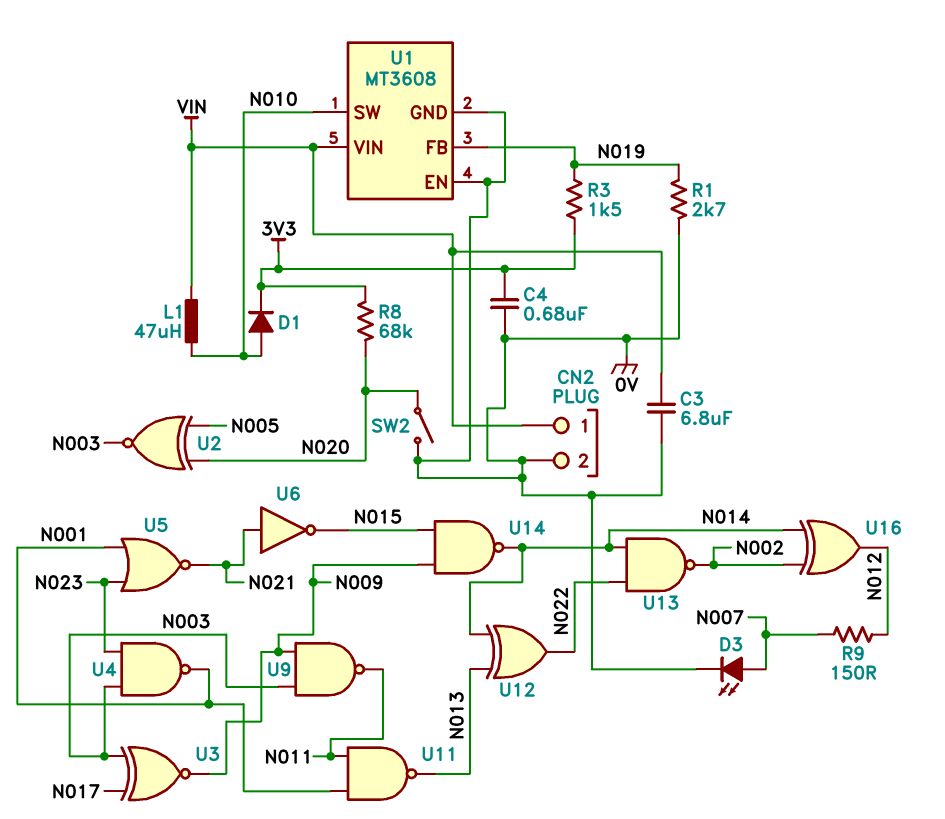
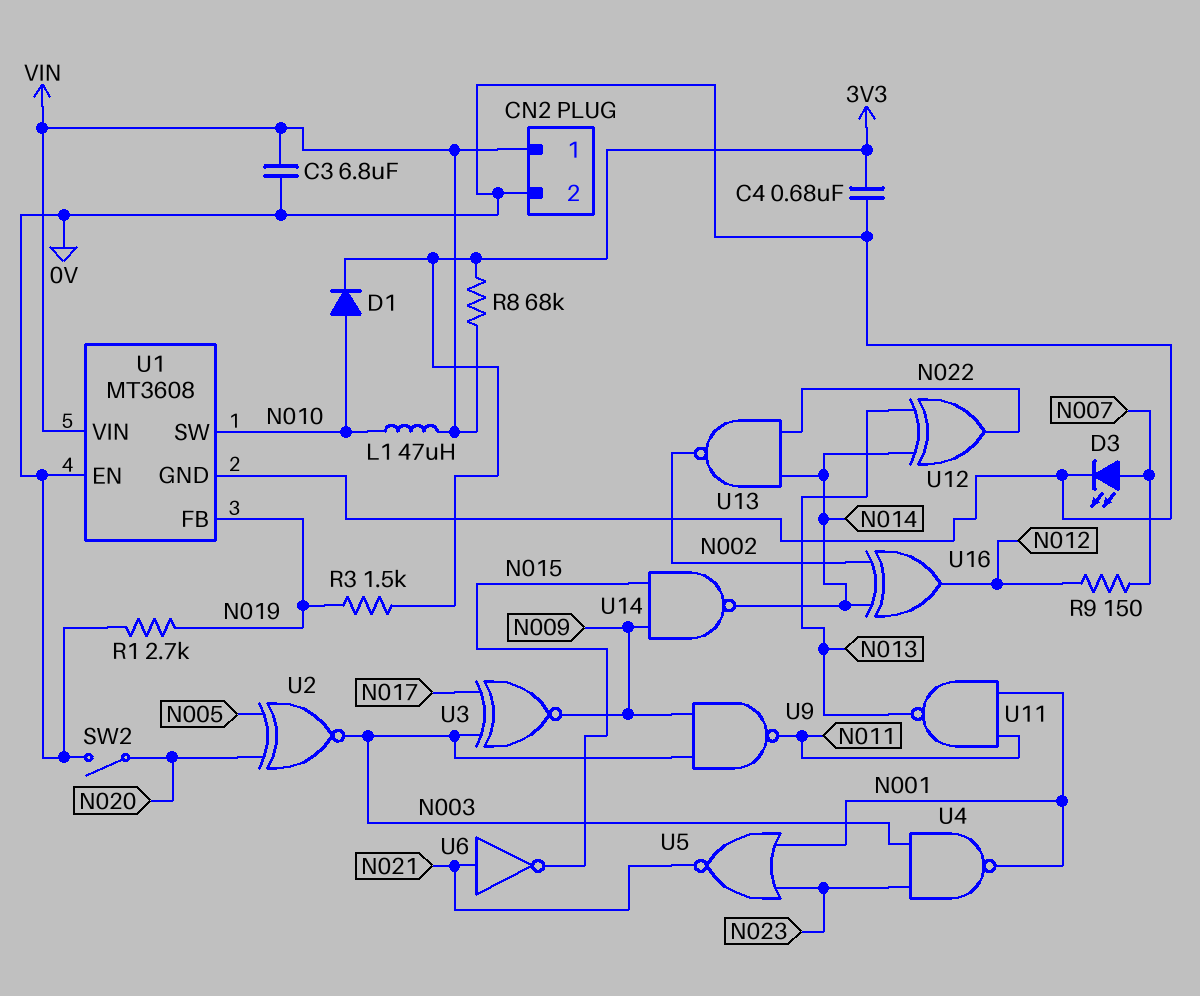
R8: 68k (3V3, N020) -> 68k (3V3, VIN)

